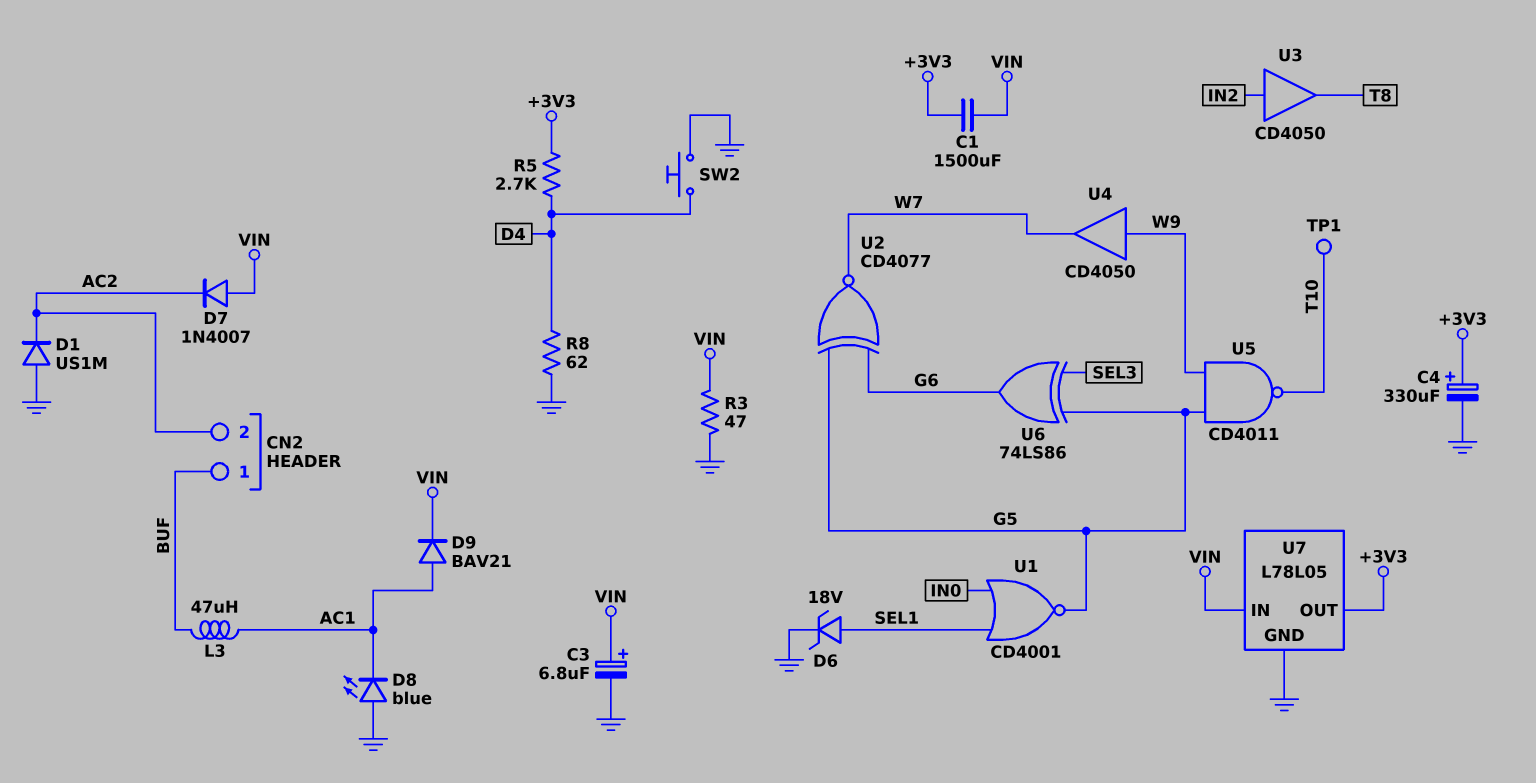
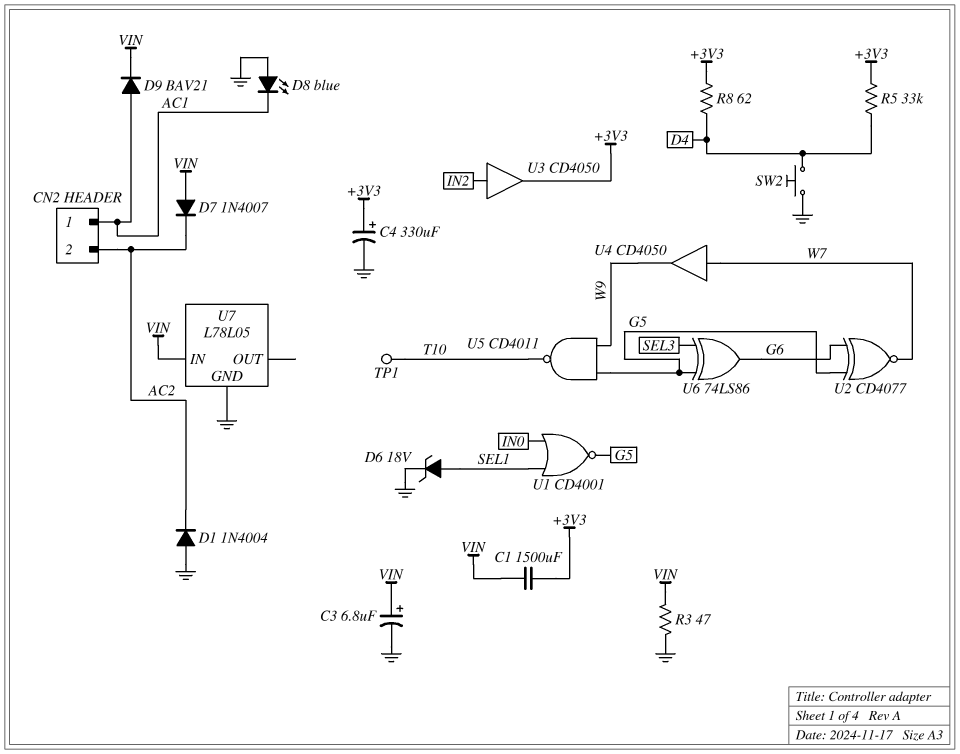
CN2 pin 1: BUF -> AC1
D1: diode US1M (A GND, K AC2) -> diode 1N4004 (A GND, K AC2)
L3: 47uH (AC1, BUF) -> none
R5: 2.7k (+3V3, D4) -> 33k (+3V3, D4)
R8: 62 (D4, GND) -> 62 (+3V3, D4)
U3: buffer CD4050 (in IN2, out T8) -> buffer CD4050 (in IN2, out +3V3)
U4: buffer CD4050 (in W9, out W7) -> buffer CD4050 (in W7, out W9)
U7 pin OUT: +3V3 -> none

